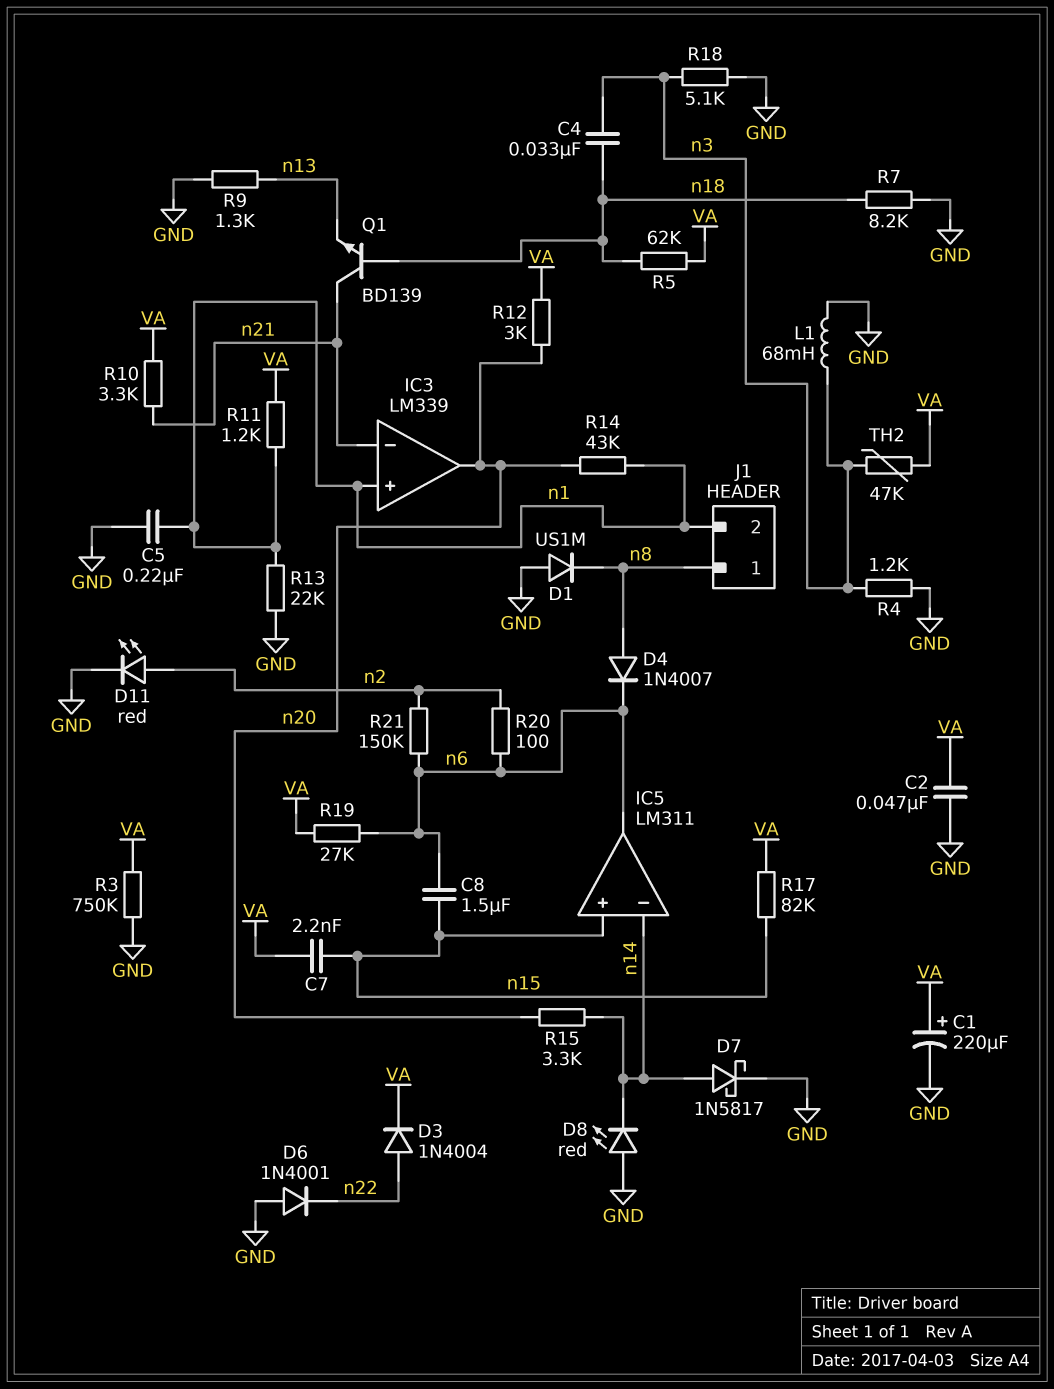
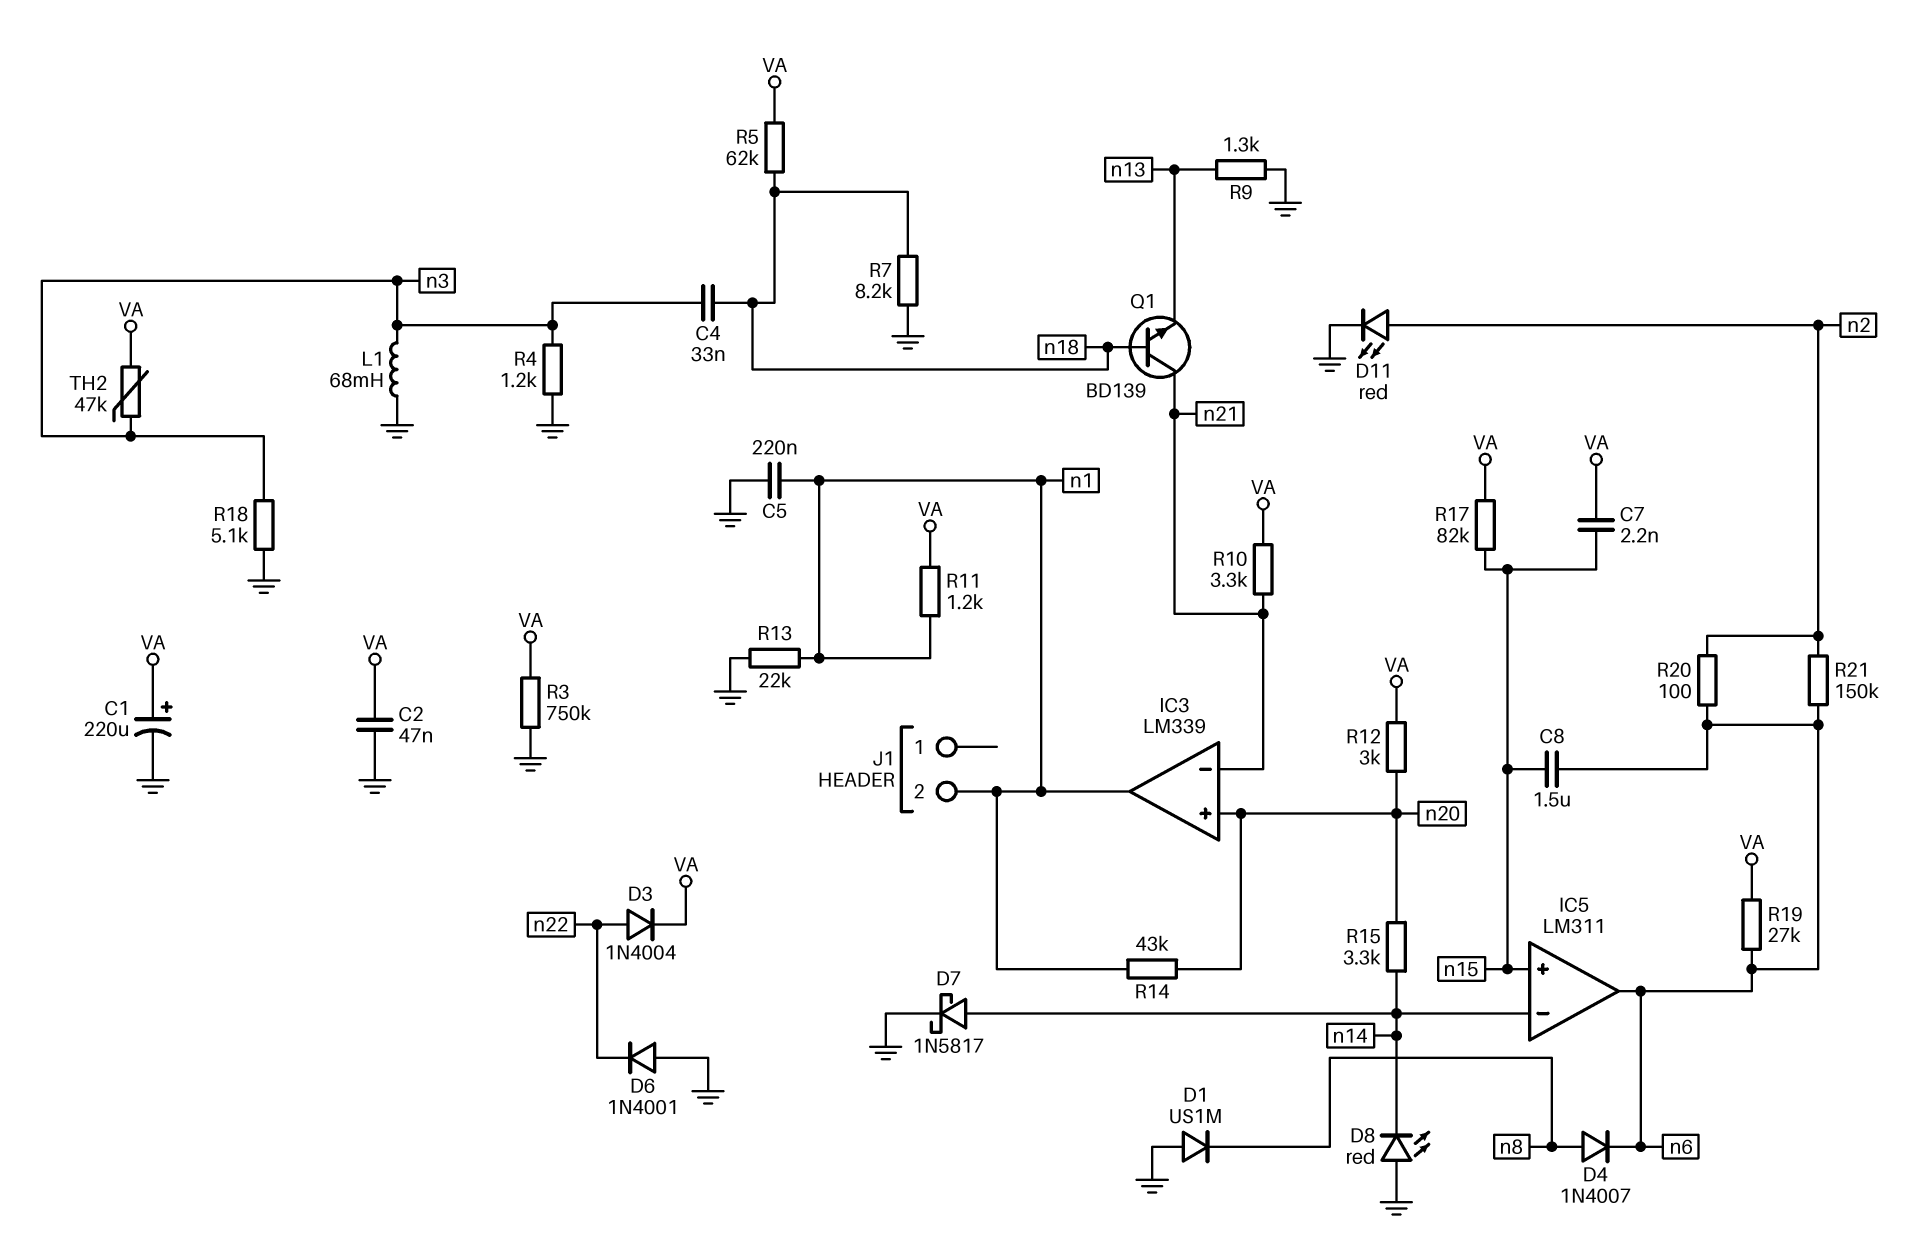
IC3 pin in+: n1 -> n20
IC3 pin out: n20 -> n1
J1 pin 1: n8 -> none

